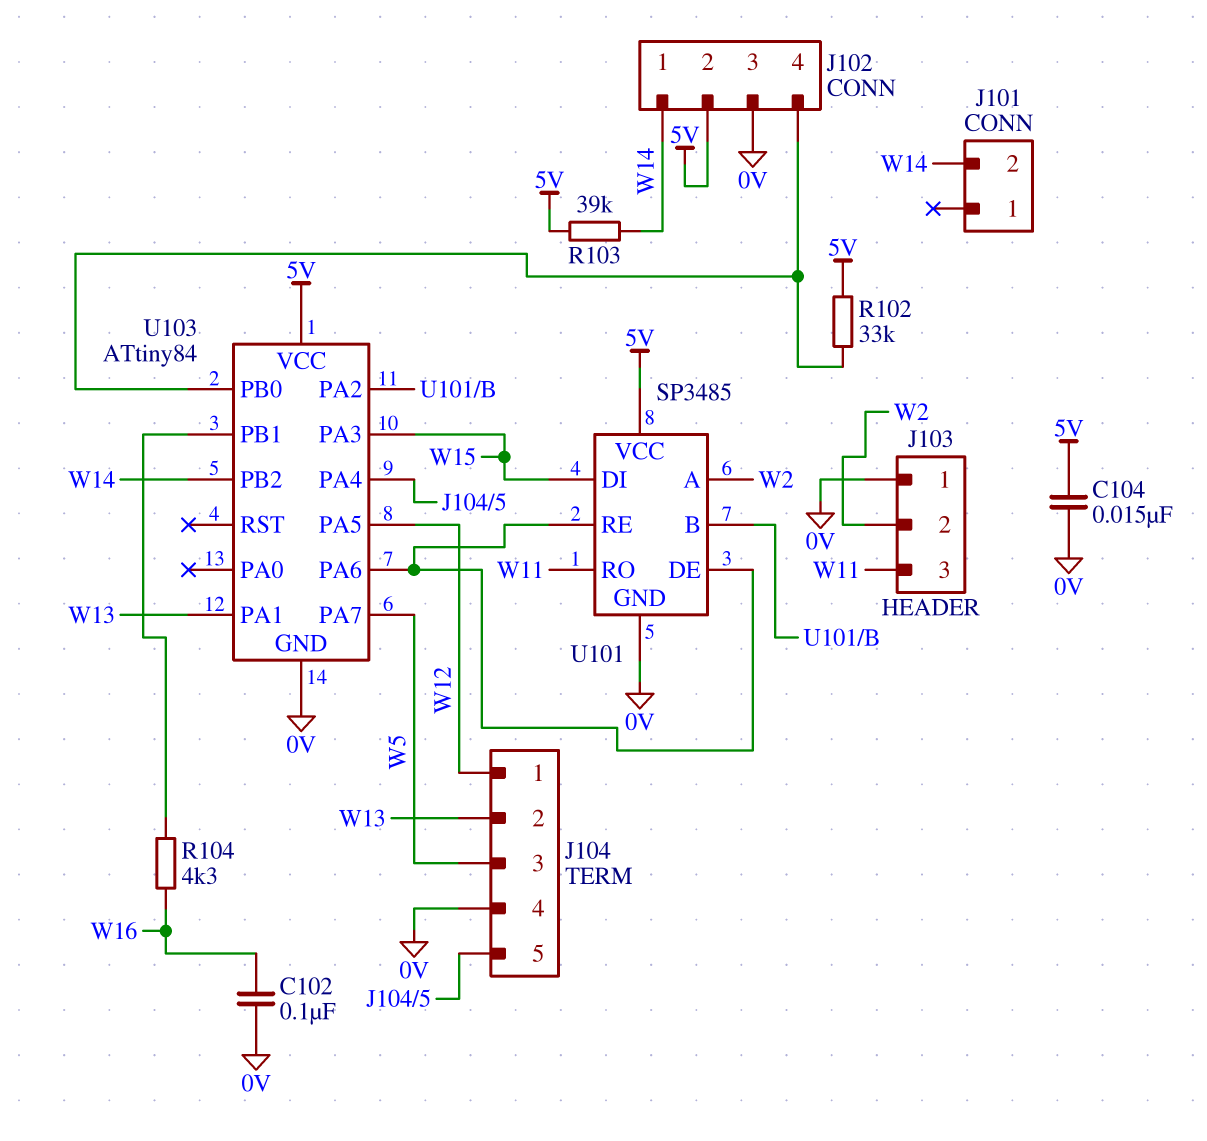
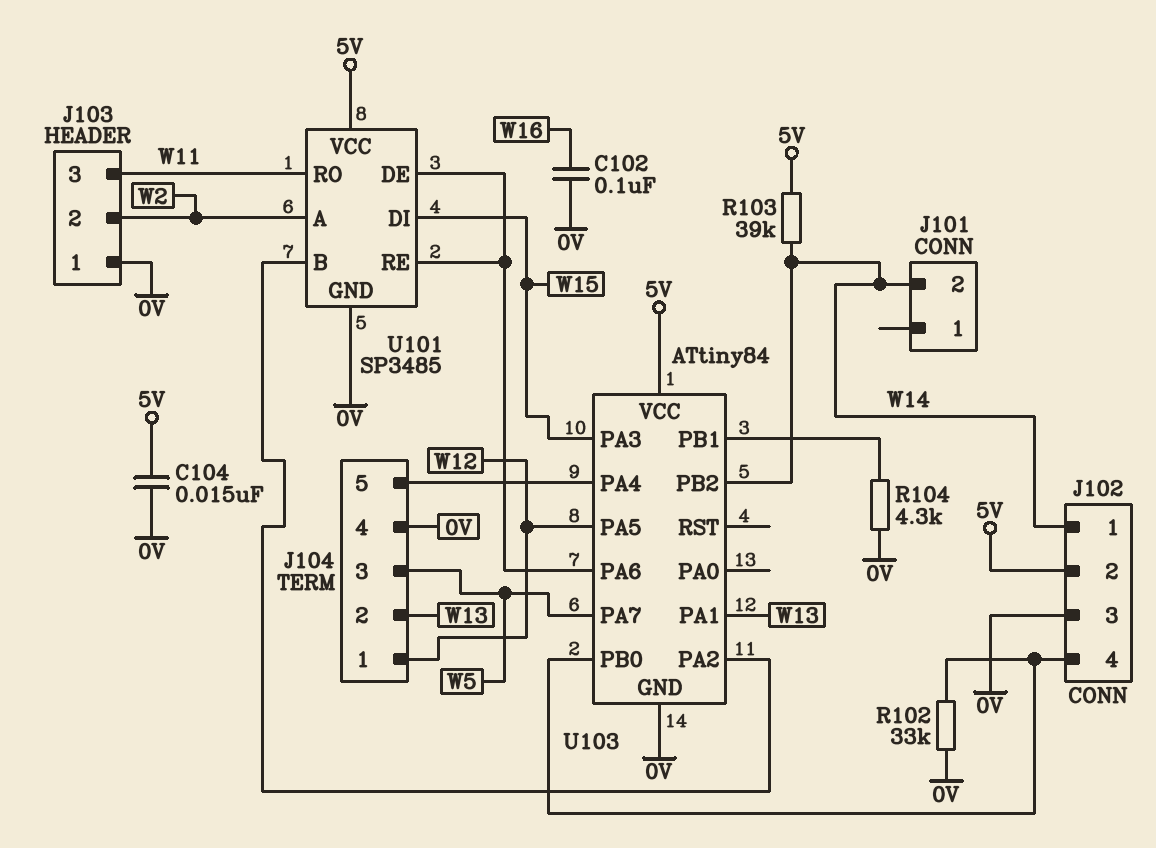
R102: 33k (5V, J102/4) -> 33k (0V, J102/4)
R104: 4.3k (U103/PB1, W16) -> 4.3k (0V, U103/PB1)

